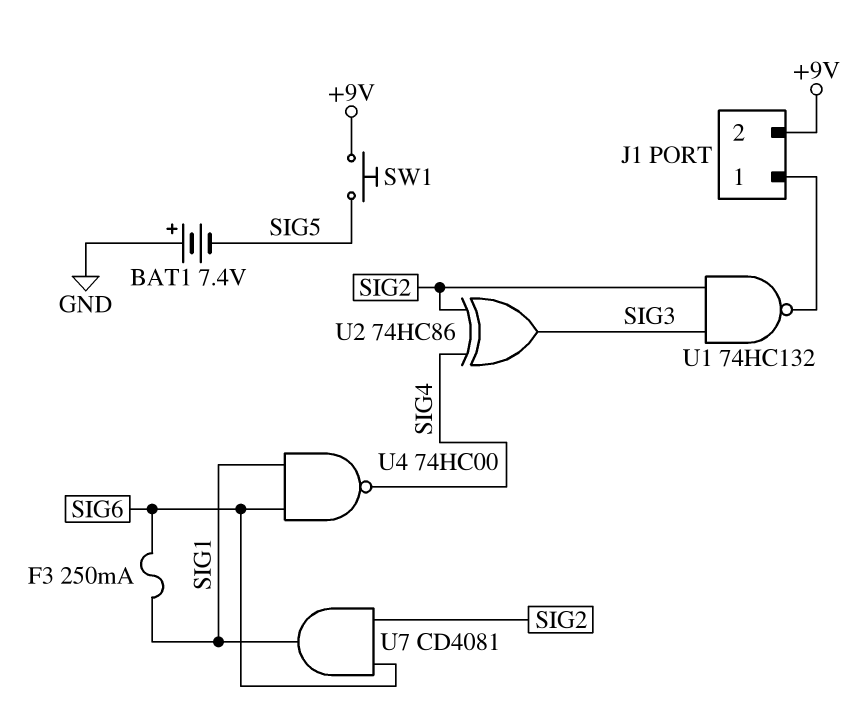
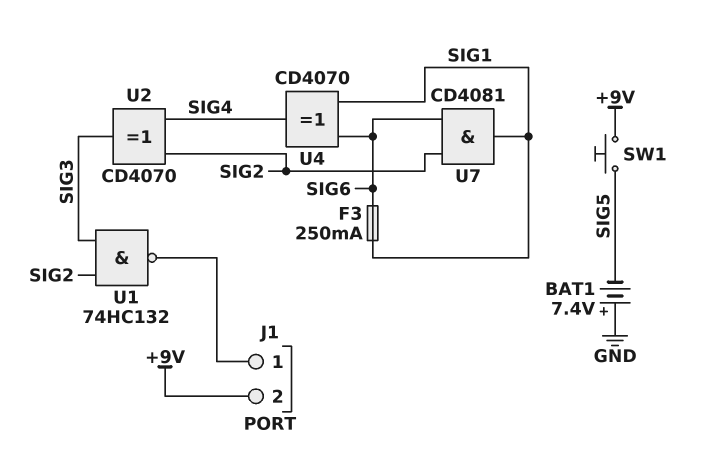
U2: XOR 74HC86 (in SIG2, in SIG4, out SIG3) -> XOR CD4070 (in SIG2, in SIG4, out SIG3)
U4: NAND 74HC00 (in SIG1, in SIG6, out SIG4) -> XOR CD4070 (in SIG1, in SIG6, out SIG4)

